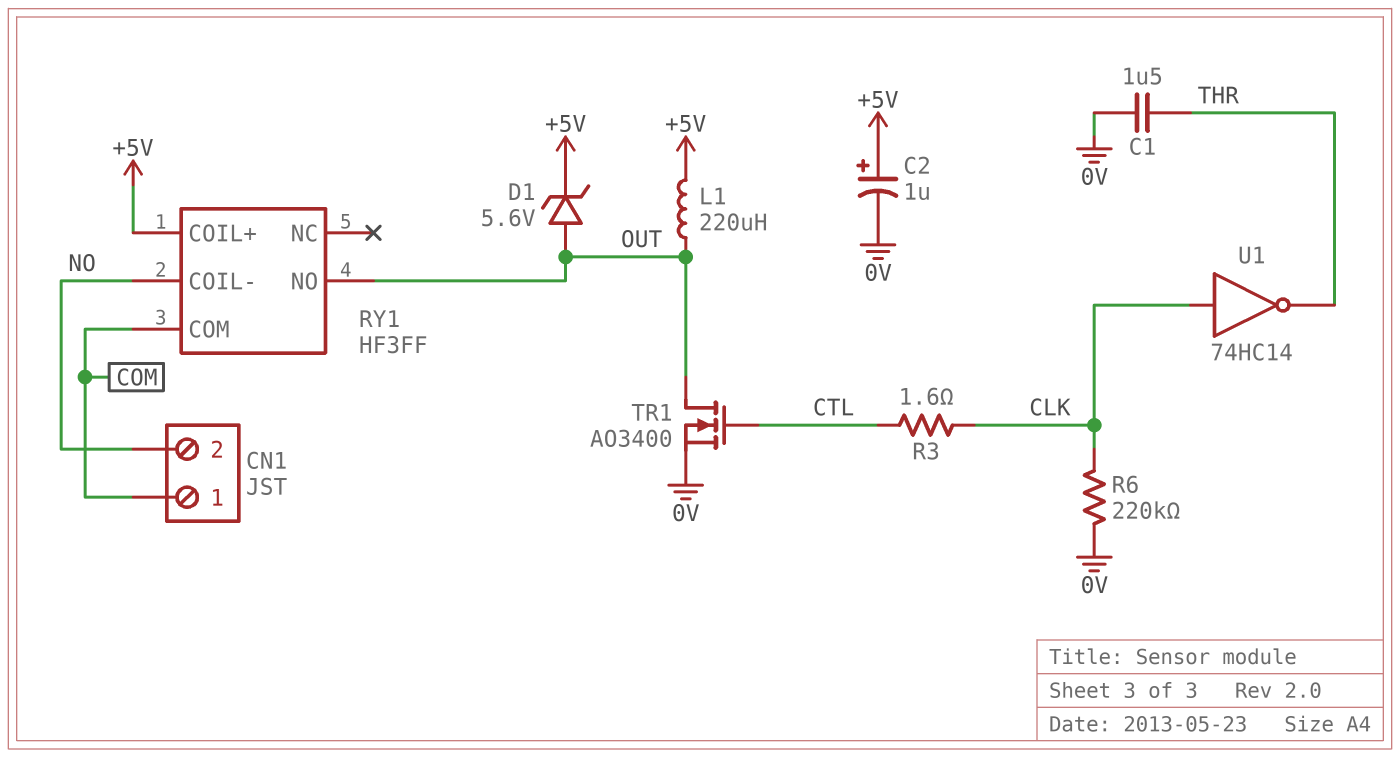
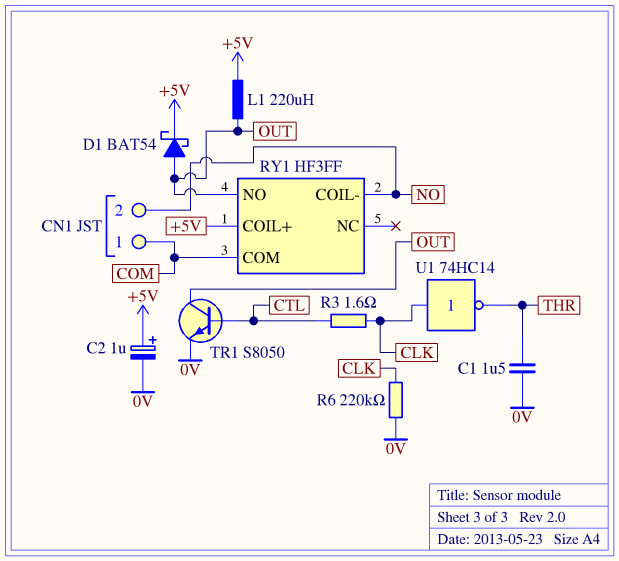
D1: zener 5.6V (A OUT, K +5V) -> schottky BAT54 (A OUT, K +5V)
TR1: NMOS AO3400 (G CTL, D OUT, S 0V) -> NPN S8050 (B CTL, C OUT, E 0V)

